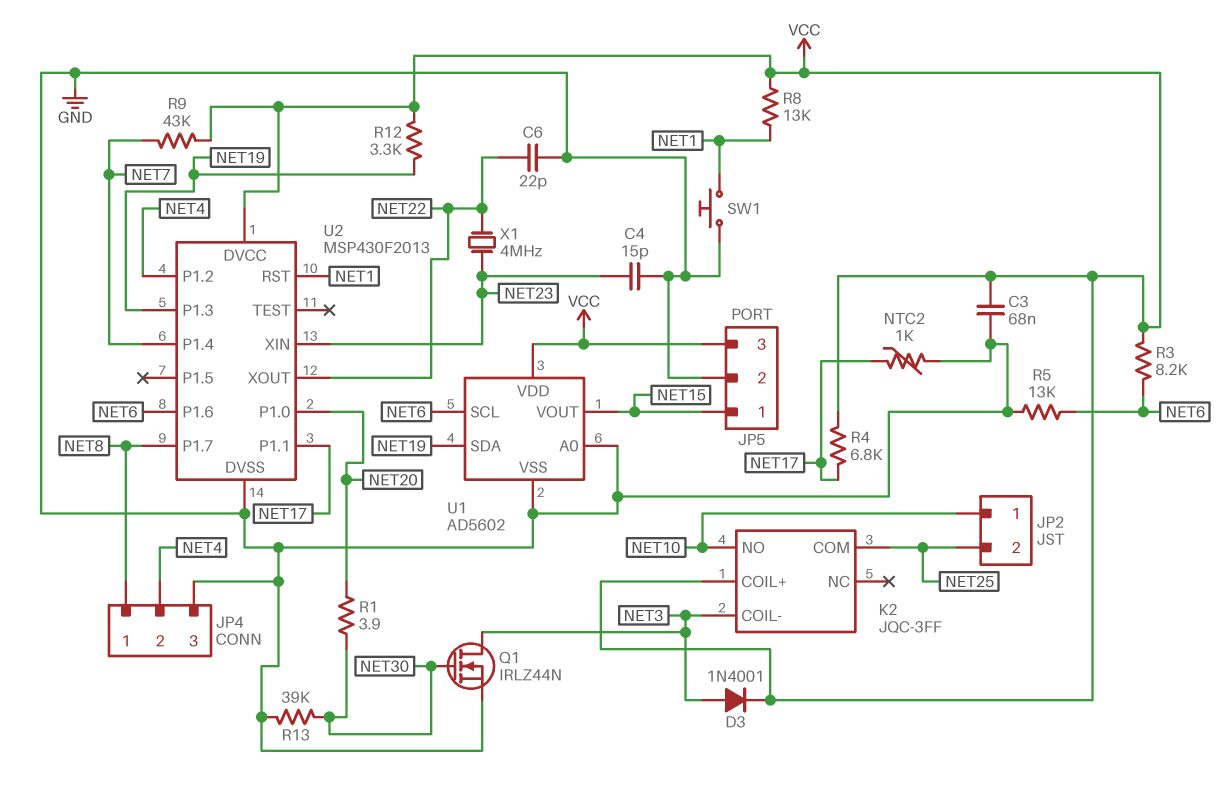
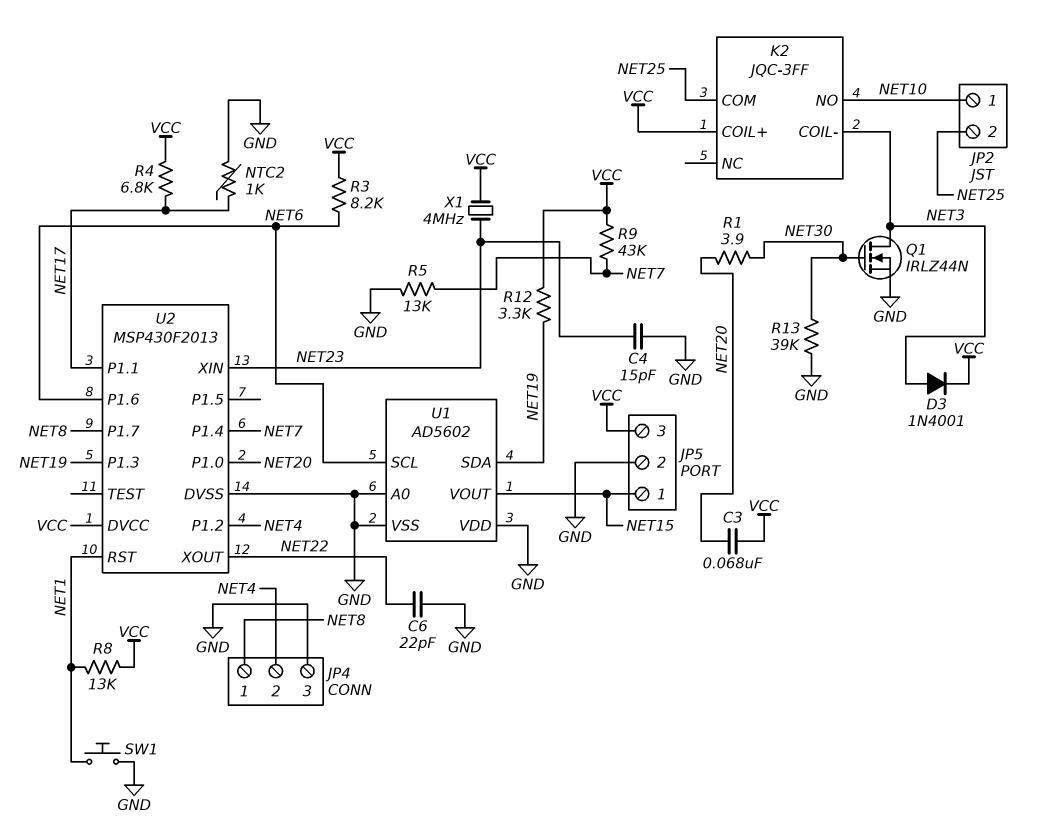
C3: 68nF (GND, VCC) -> 68nF (NET20, VCC)
R5: 13k (GND, NET6) -> 13k (GND, NET7)
U1 pin VDD: VCC -> GND
X1: 4MHz (NET22, NET23) -> 4MHz (NET23, VCC)

